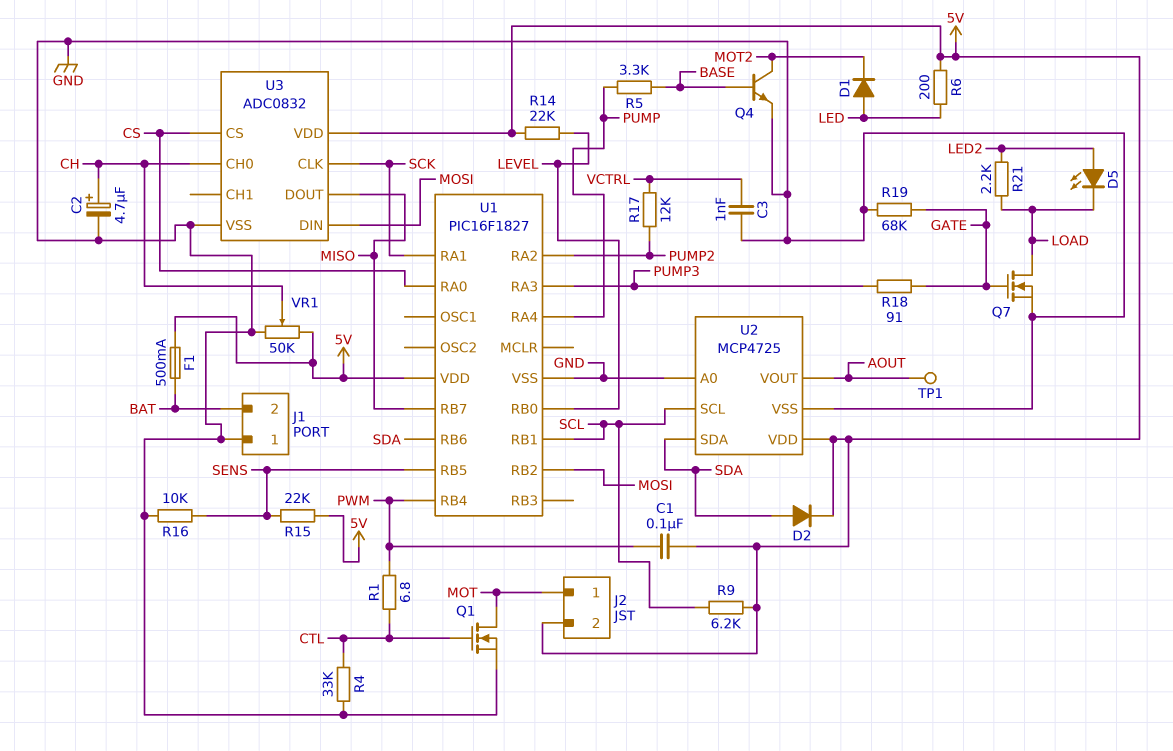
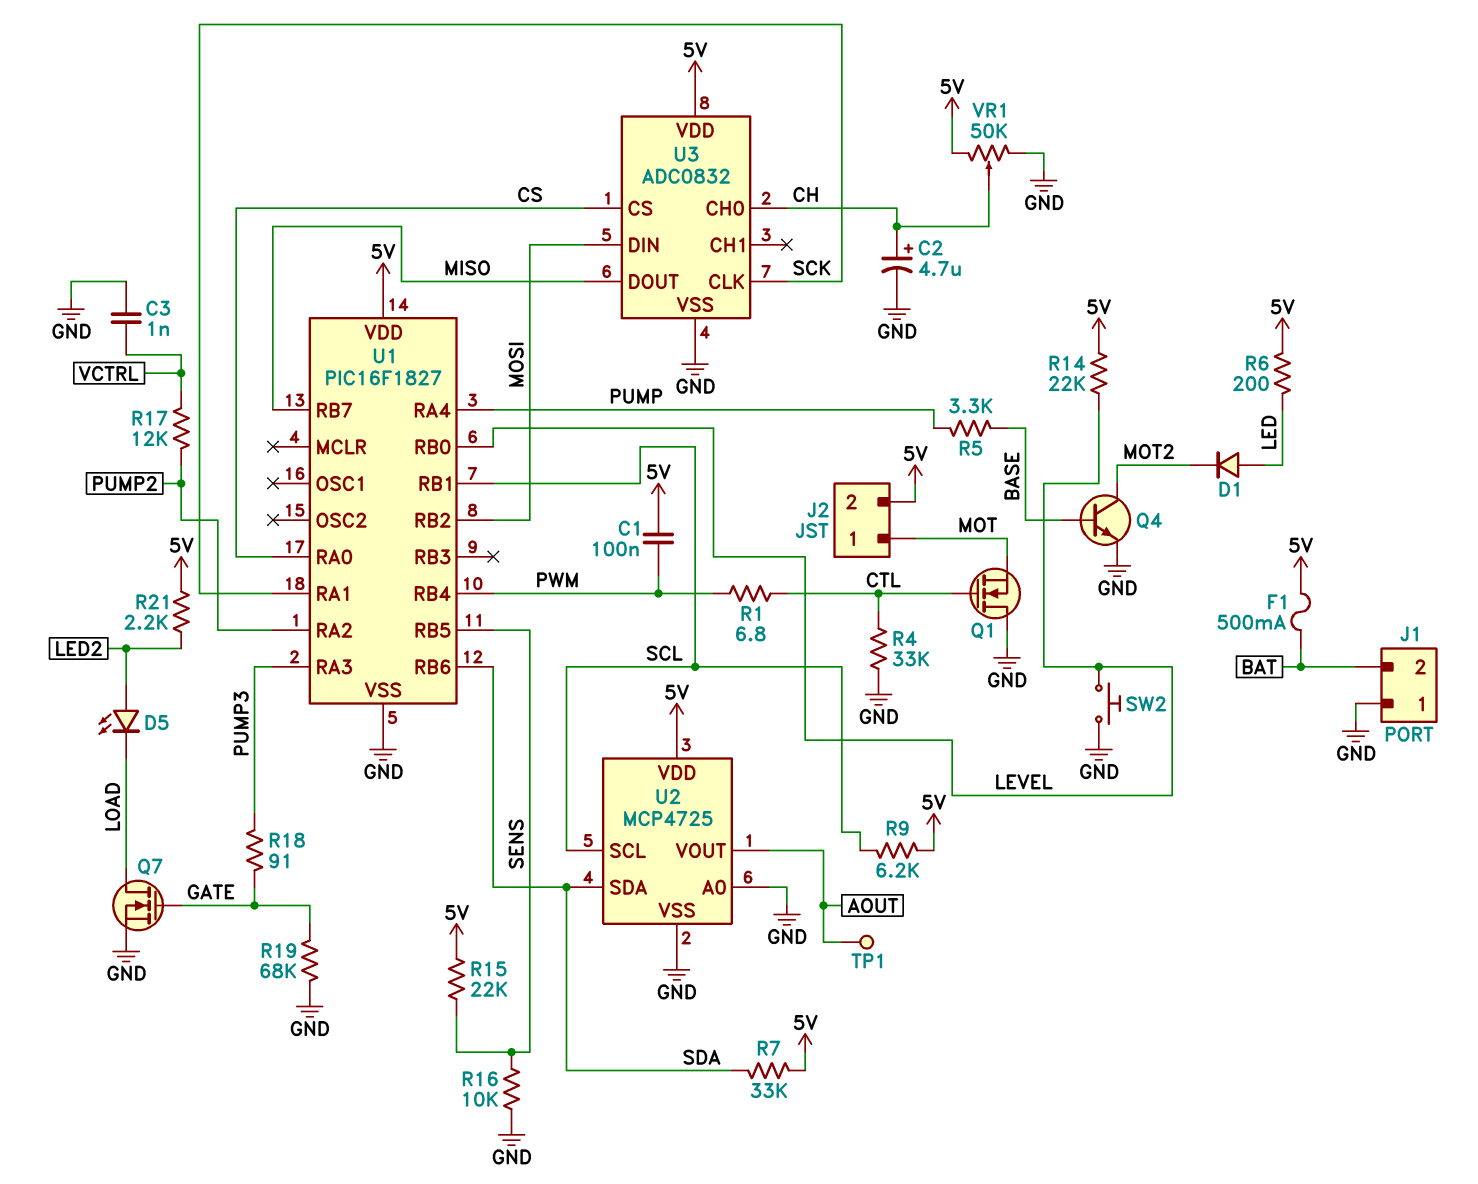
D2: diode (A SDA, K 5V) -> none
Q1: NMOS (G CTL, D MOT, S GND) -> NMOS (G CTL, D GND, S MOT)
R7: none -> 33k (5V, SDA)
R21: 2.2k (LED2, LOAD) -> 2.2k (5V, LED2)
SW2: none -> button (GND, LEVEL)

